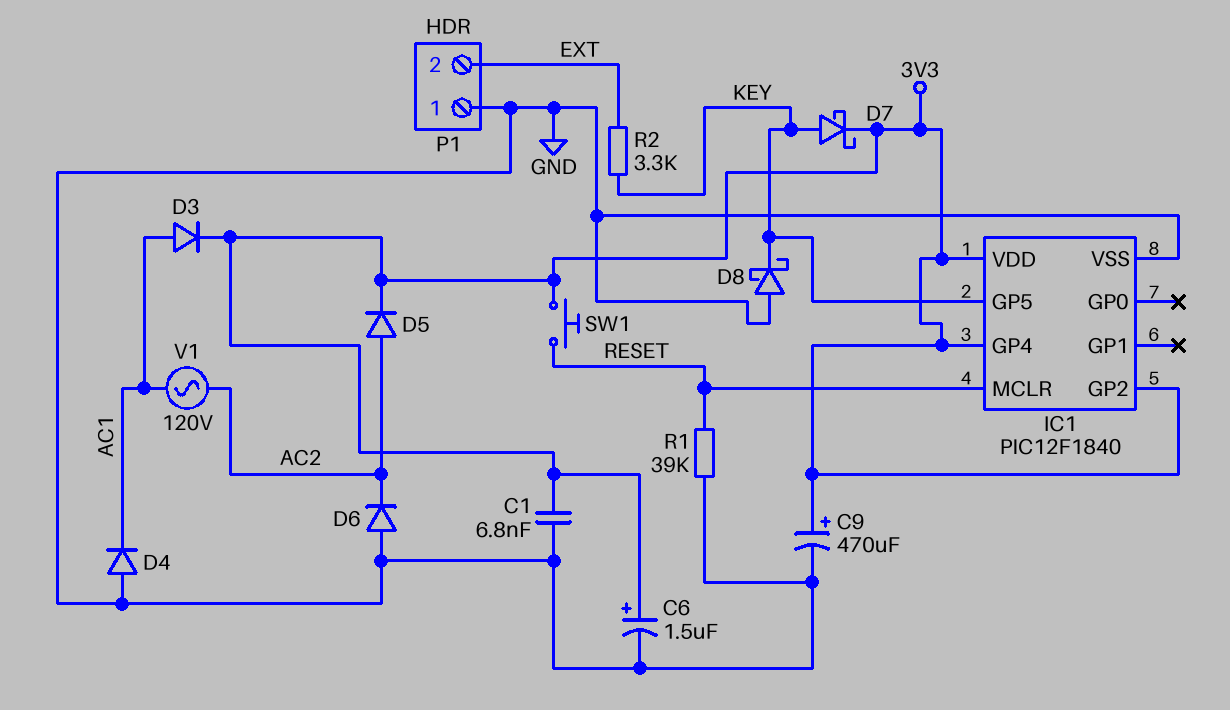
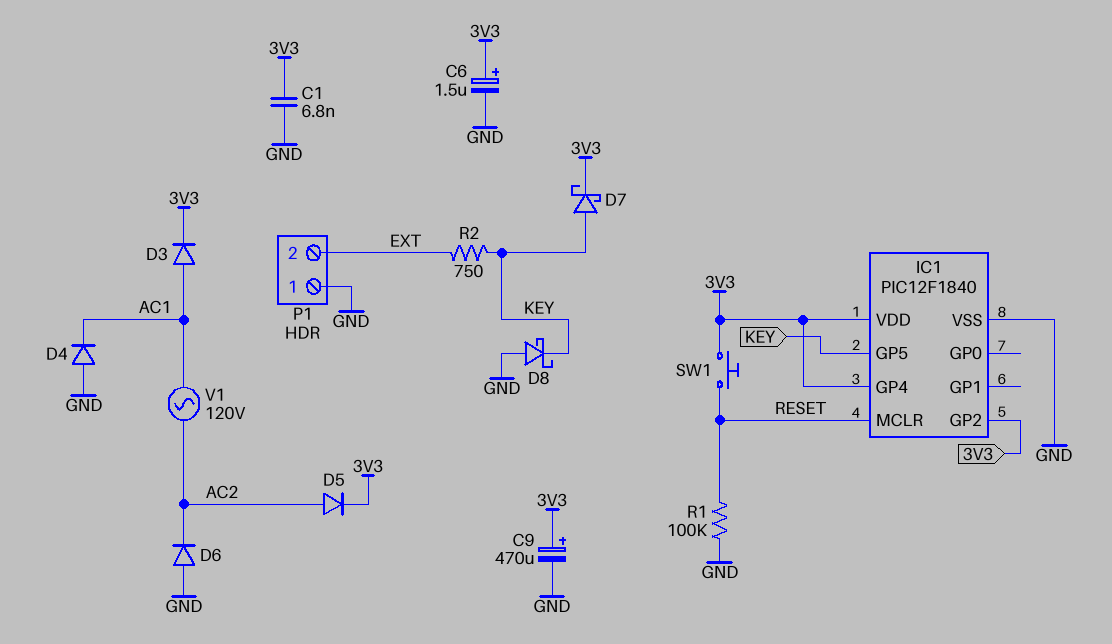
R1: 39k (GND, RESET) -> 100k (GND, RESET)
R2: 3.3k (EXT, KEY) -> 750 (EXT, KEY)

